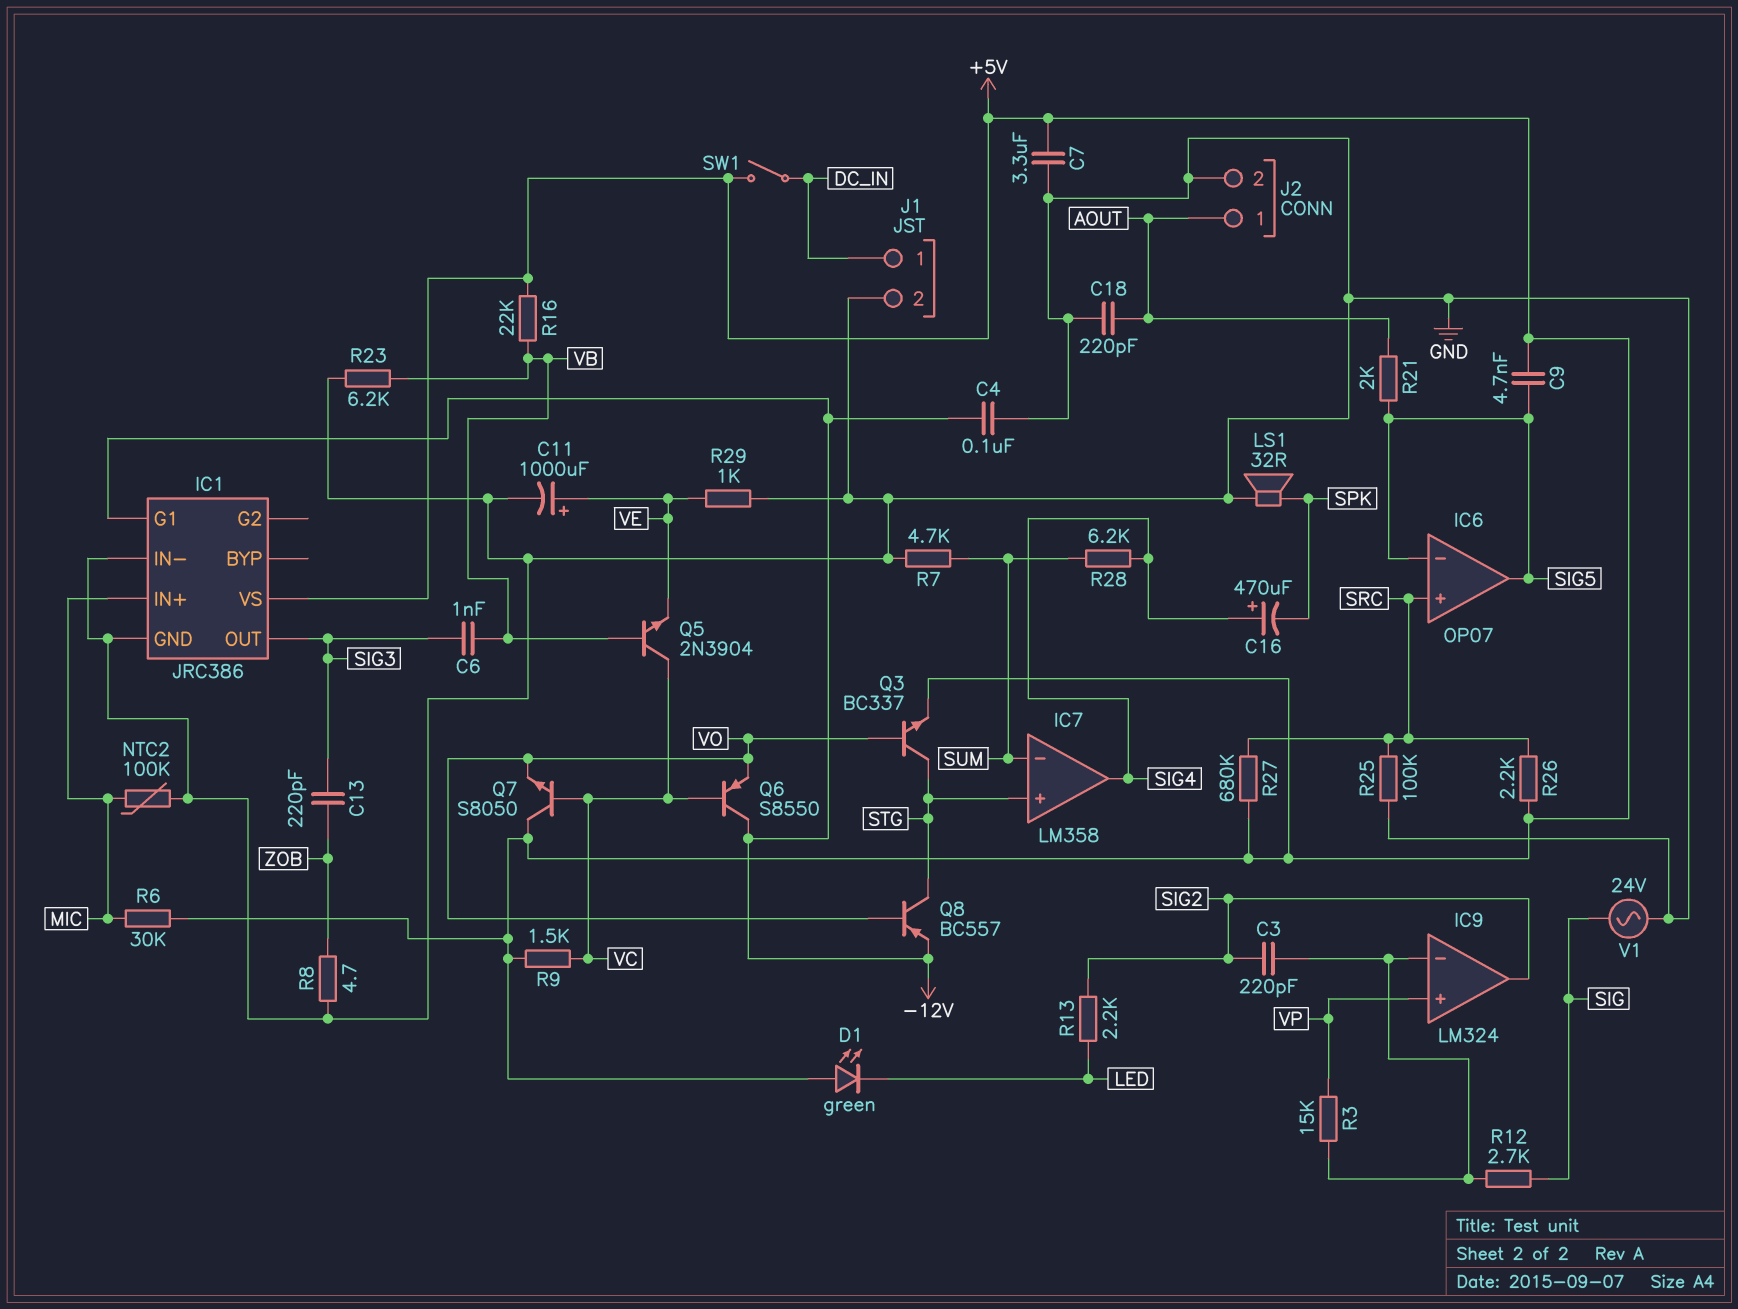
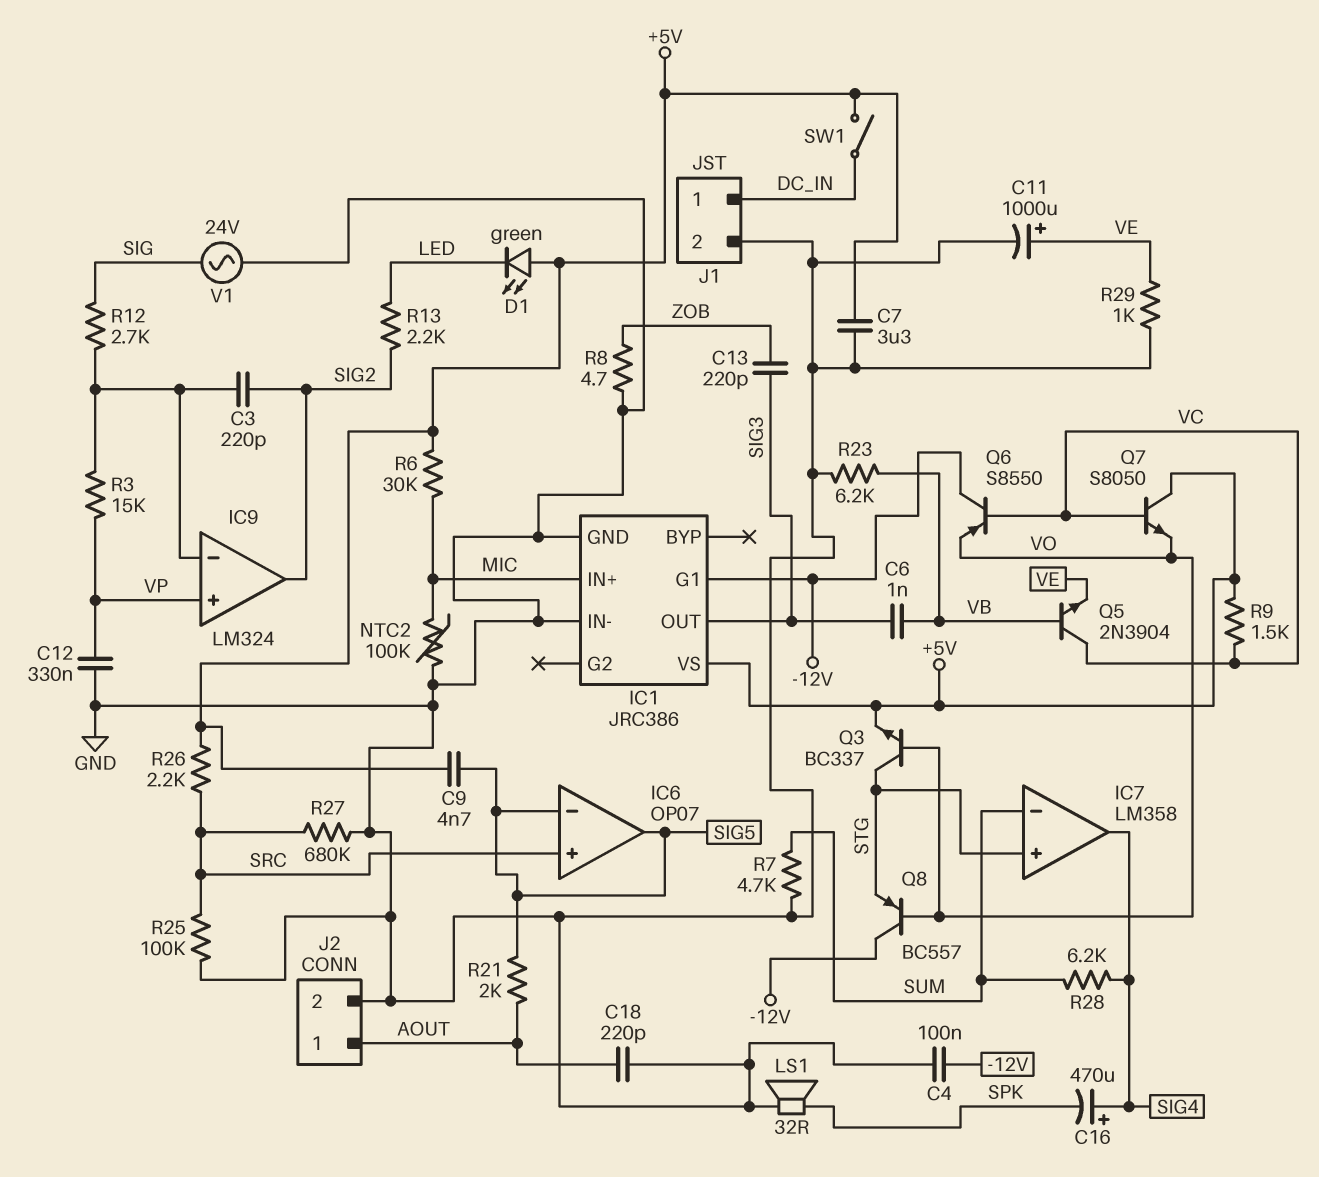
C12: none -> 330nF (GND, VP)
Q8: PNP BC557 (B VO, C STG, E -12V) -> PNP BC557 (B VO, C -12V, E STG)
R16: 22k (+5V, VB) -> none
R27: 680k (+5V, SRC) -> 680k (GND, SRC)

